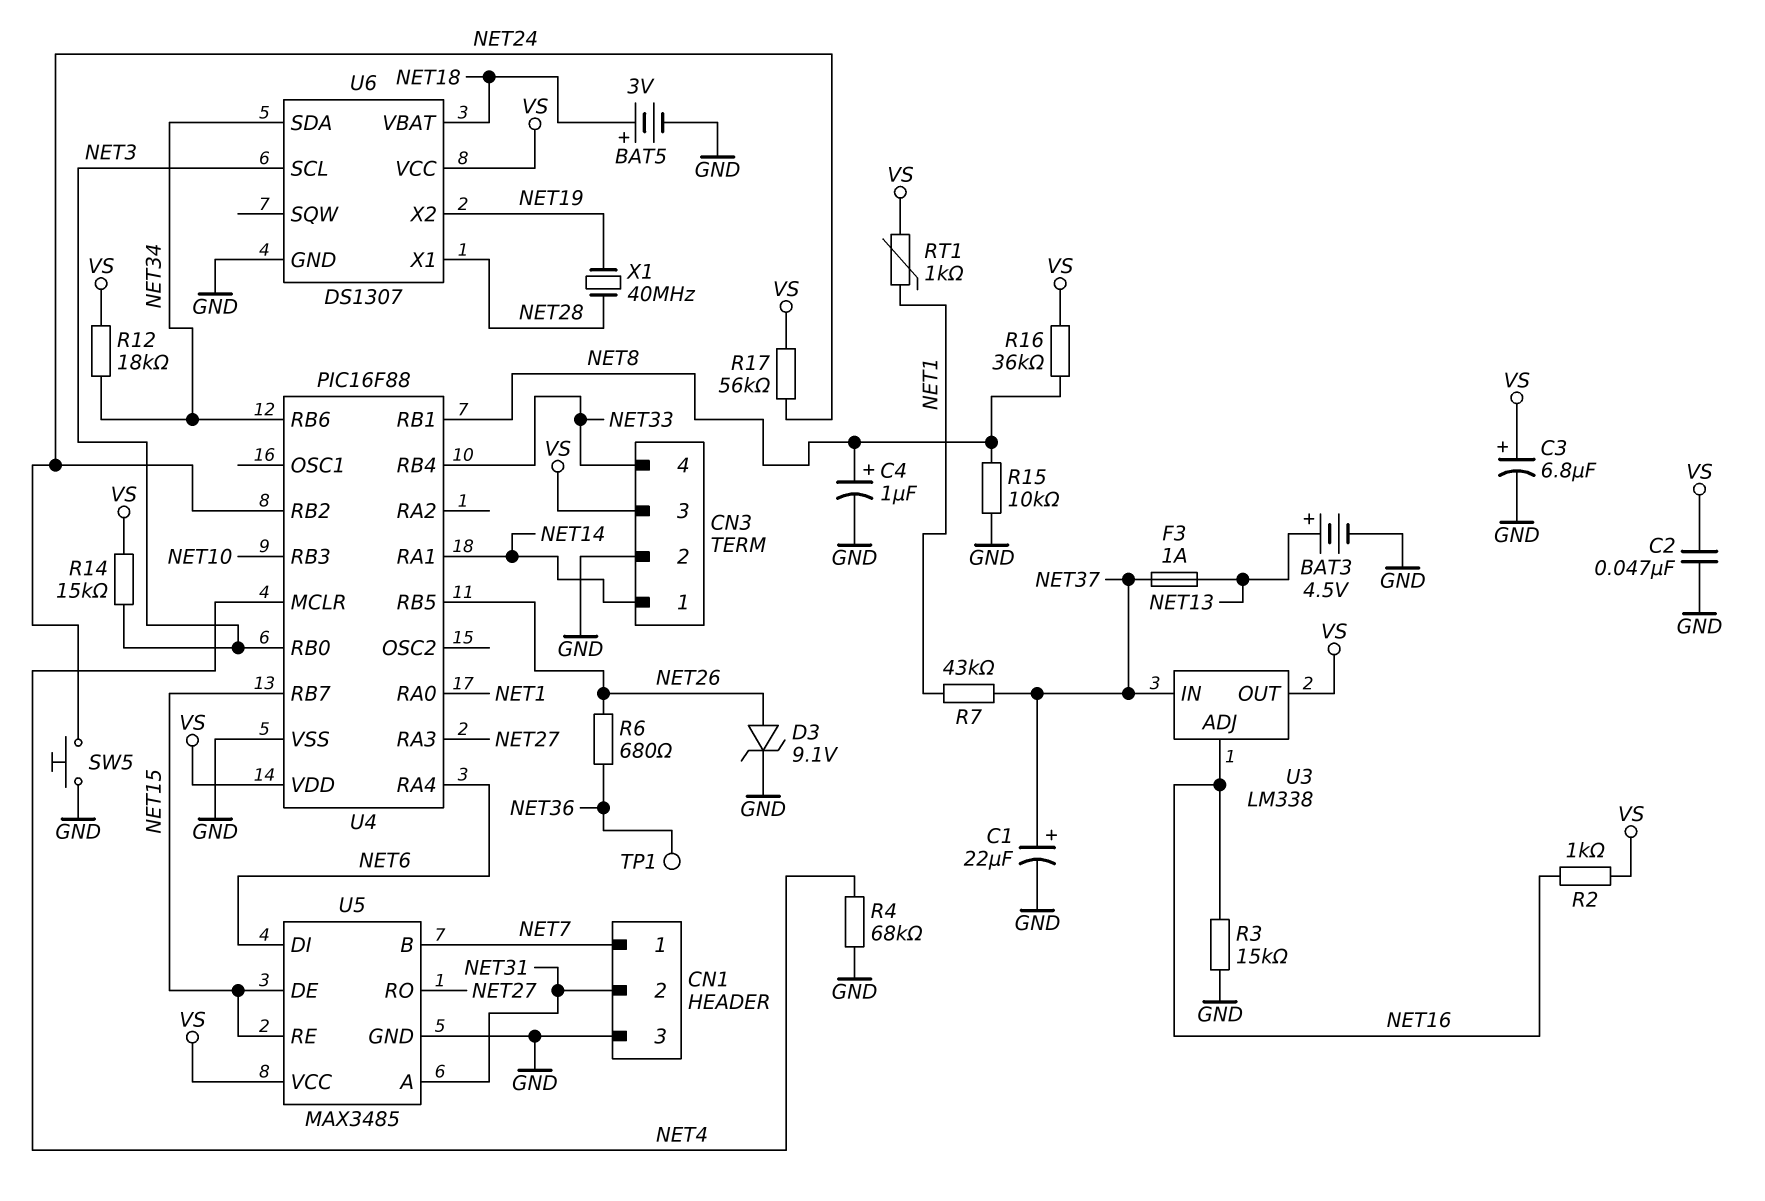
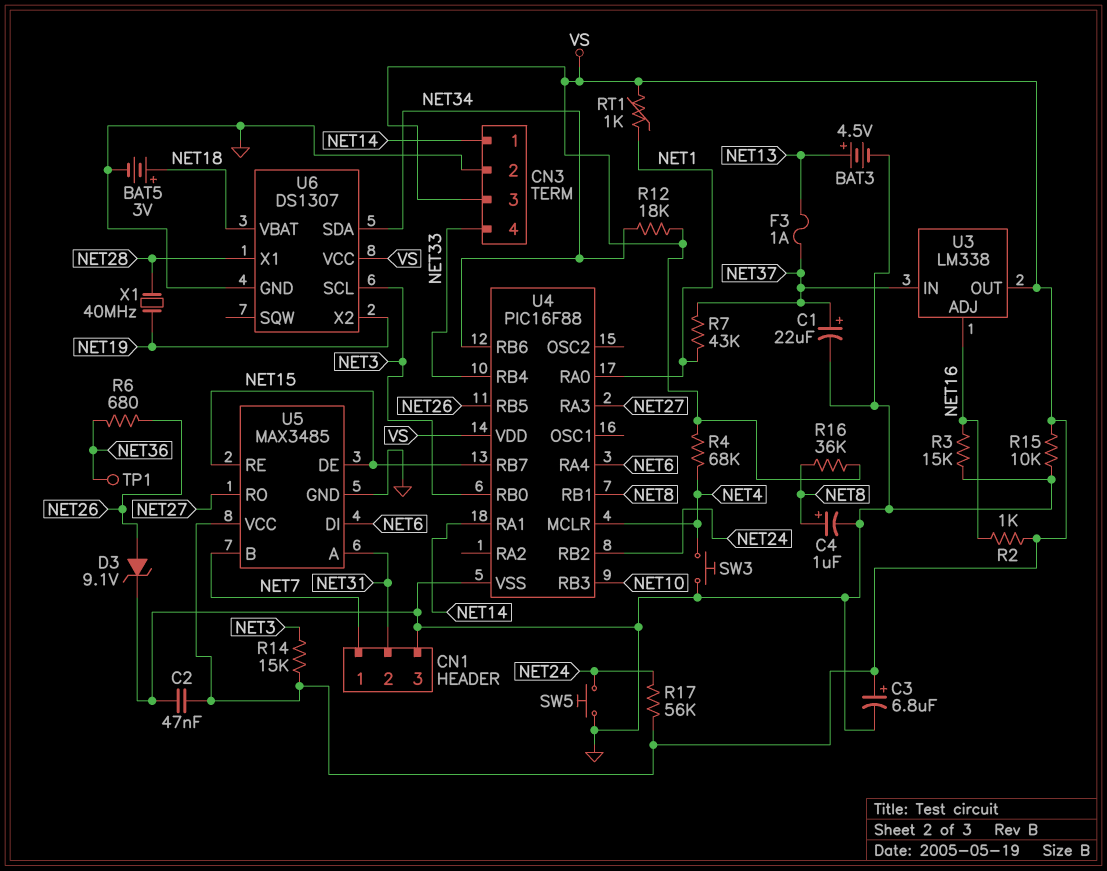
R4: 68k (GND, NET4) -> 68k (NET4, VS)
R15: 10k (GND, NET8) -> 10k (GND, VS)
SW3: none -> button (GND, NET4)

